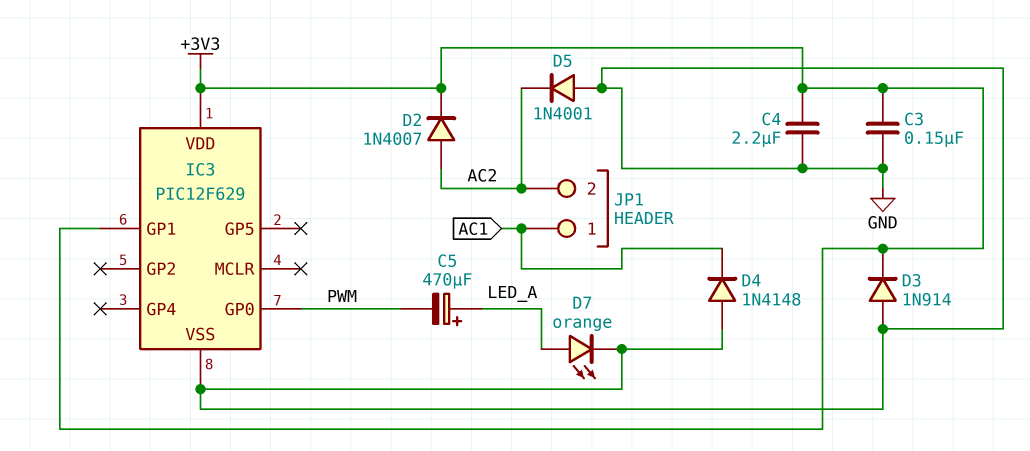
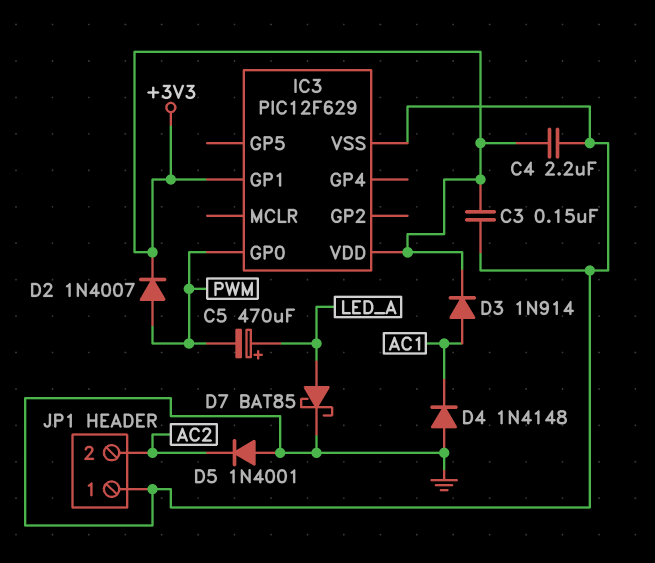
D2: diode 1N4007 (A AC2, K +3V3) -> diode 1N4007 (A PWM, K +3V3)
D3: diode 1N914 (A GND, K +3V3) -> diode 1N914 (A AC1, K +3V3)
D7: LED orange (A LED_A, K GND) -> schottky BAT85 (A LED_A, K GND)
JP1 pin 1: AC1 -> GND

